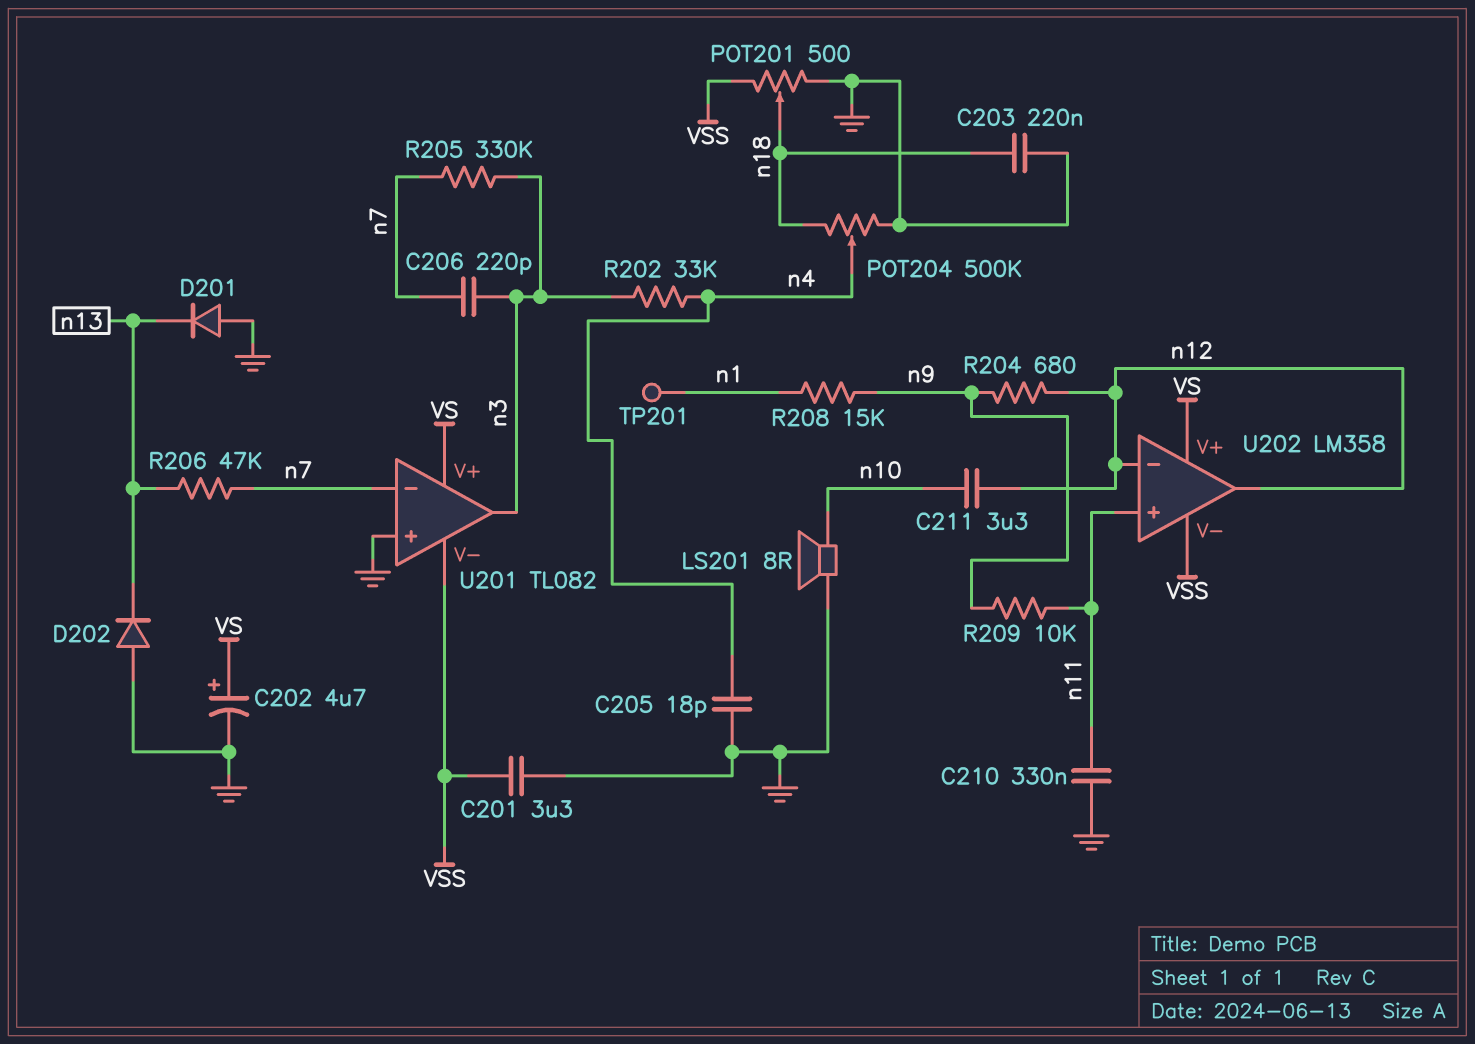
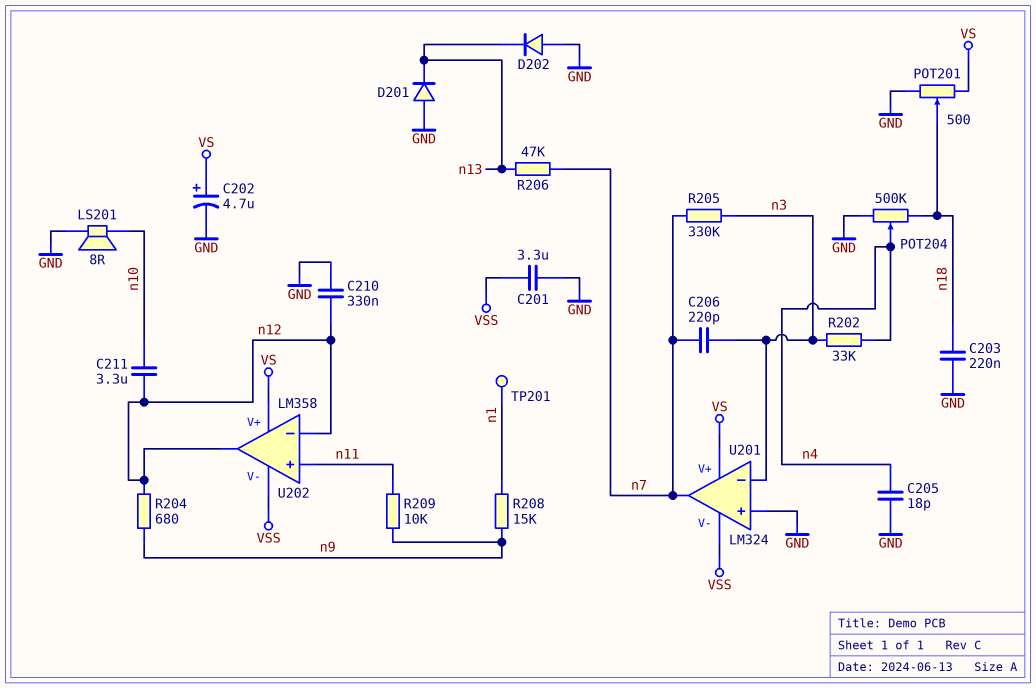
C210: 330nF (GND, n11) -> 330nF (GND, n12)
POT201: 500 (GND, VSS, wiper n18) -> 500 (GND, VS, wiper n18)
U201: TL082 -> LM324
U201 pin in-: n7 -> n3
U201 pin out: n3 -> n7

